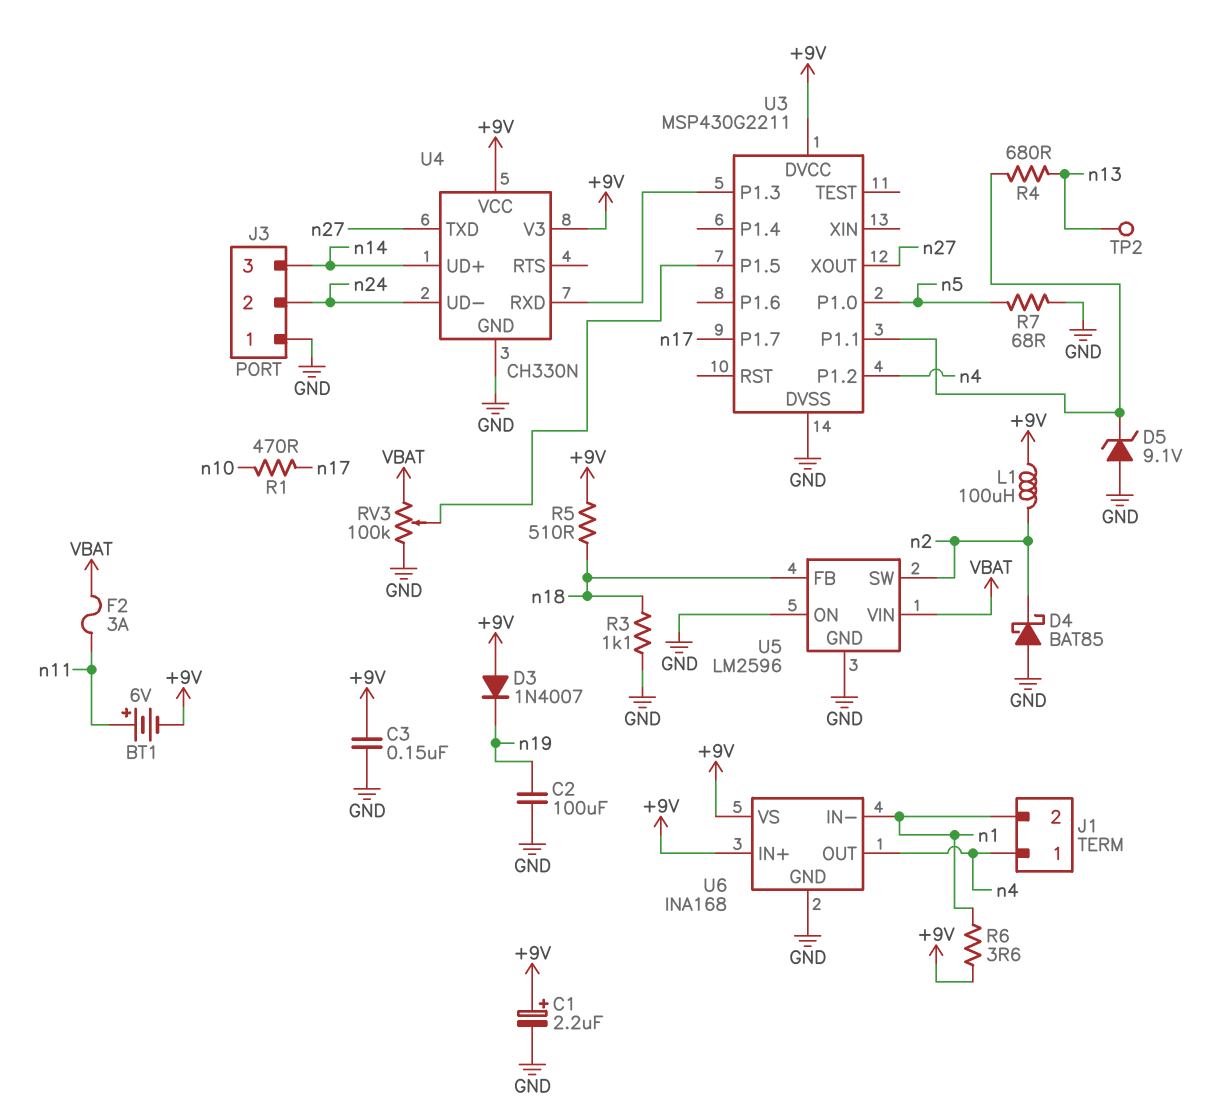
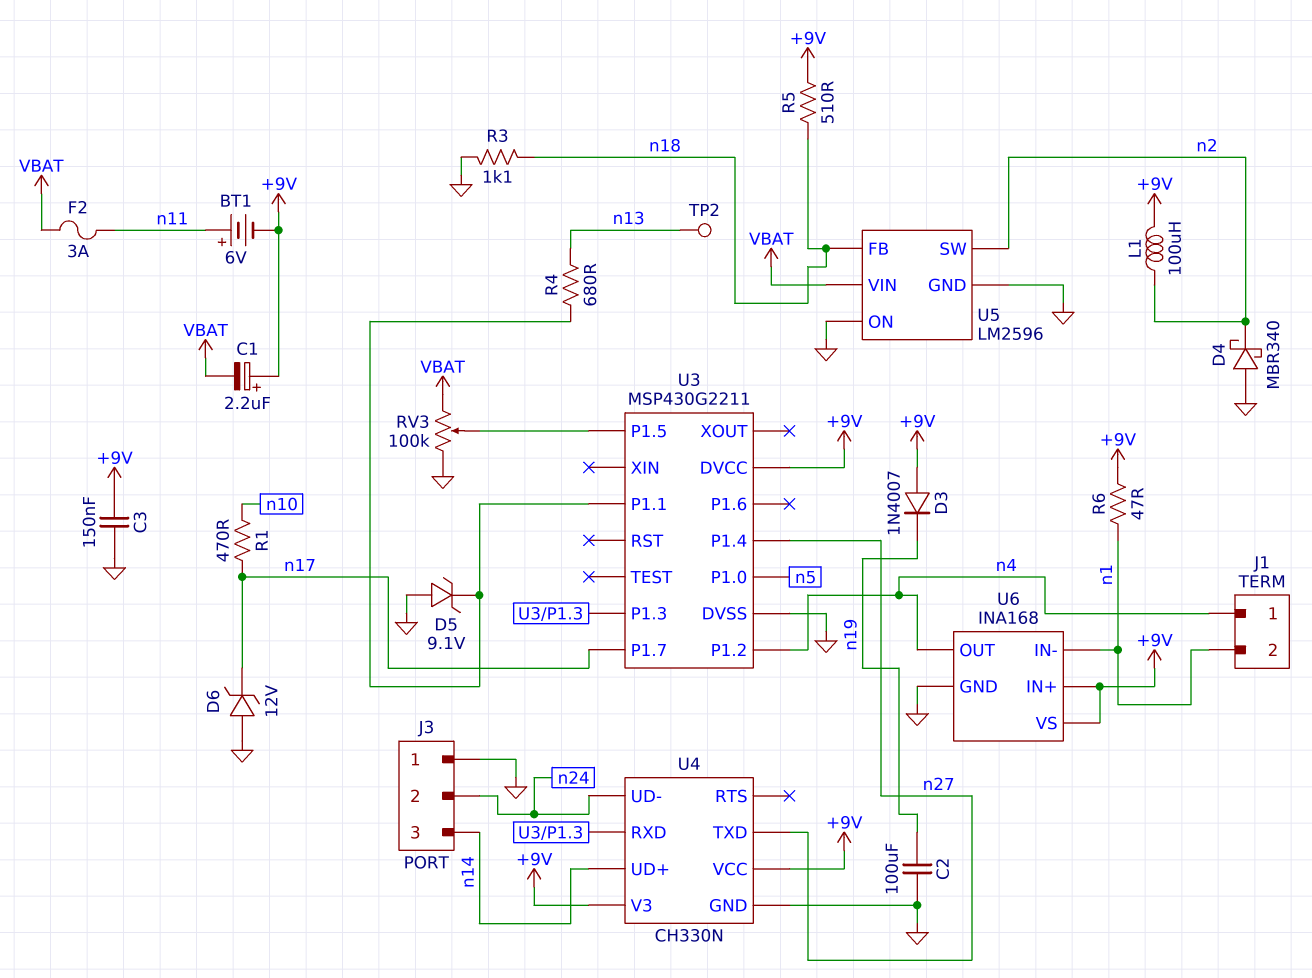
C1: 2.2uF (plus +9V, minus GND) -> 2.2uF (plus +9V, minus VBAT)
D4: schottky BAT85 (A GND, K n2) -> schottky MBR340 (A GND, K n2)
D6: none -> zener 12V (A GND, K n17)
R6: 3.6 (+9V, n1) -> 47 (+9V, n1)
R7: 68 (GND, n5) -> none
U3 pin P1.4: none -> n27
U3 pin XOUT: n27 -> none

